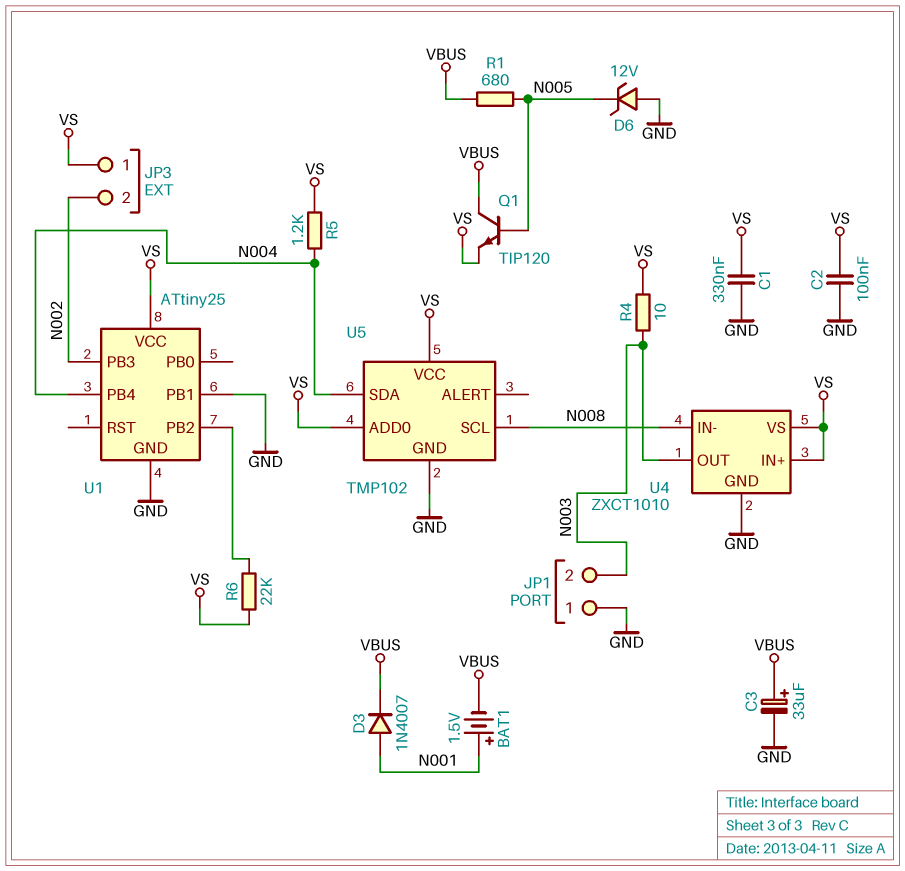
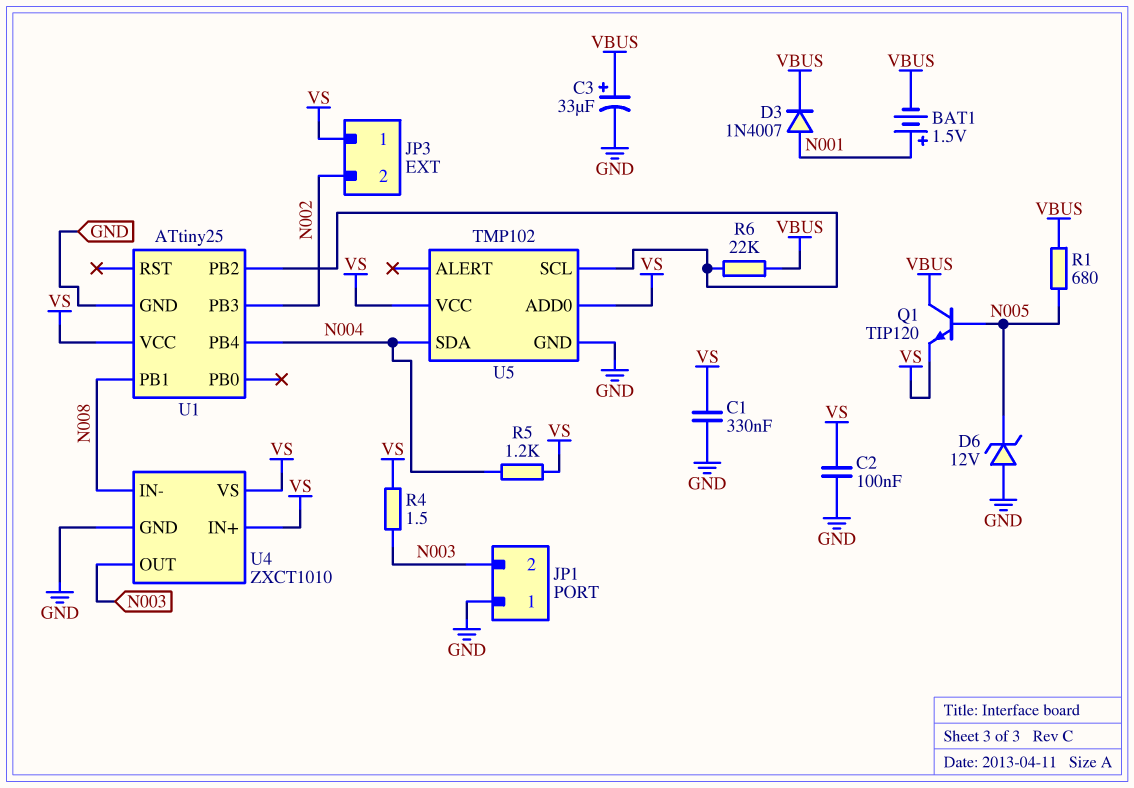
R4: 10 (N003, VS) -> 1.5 (N003, VS)
R6: 22k (U1/PB2, VS) -> 22k (U1/PB2, VBUS)
U1 pin PB1: GND -> N008
U5 pin SCL: N008 -> U1/PB2

